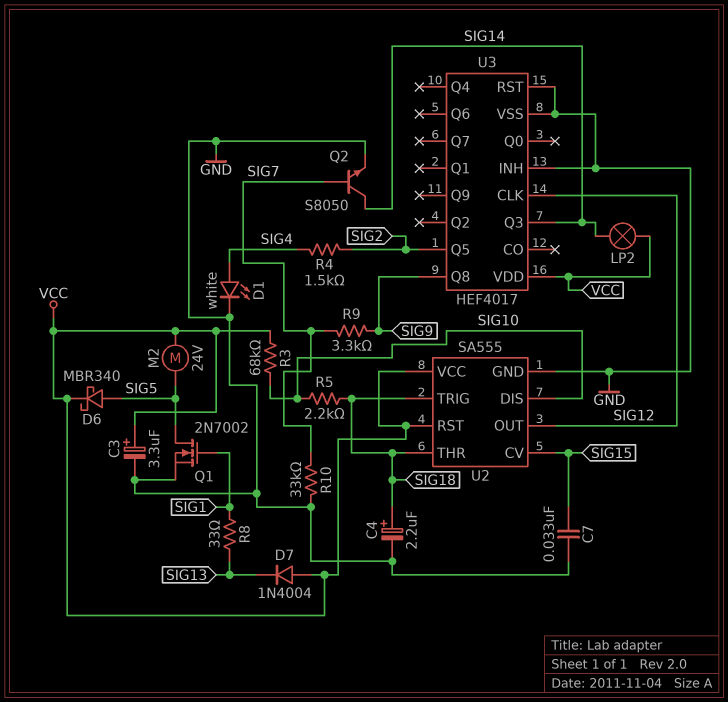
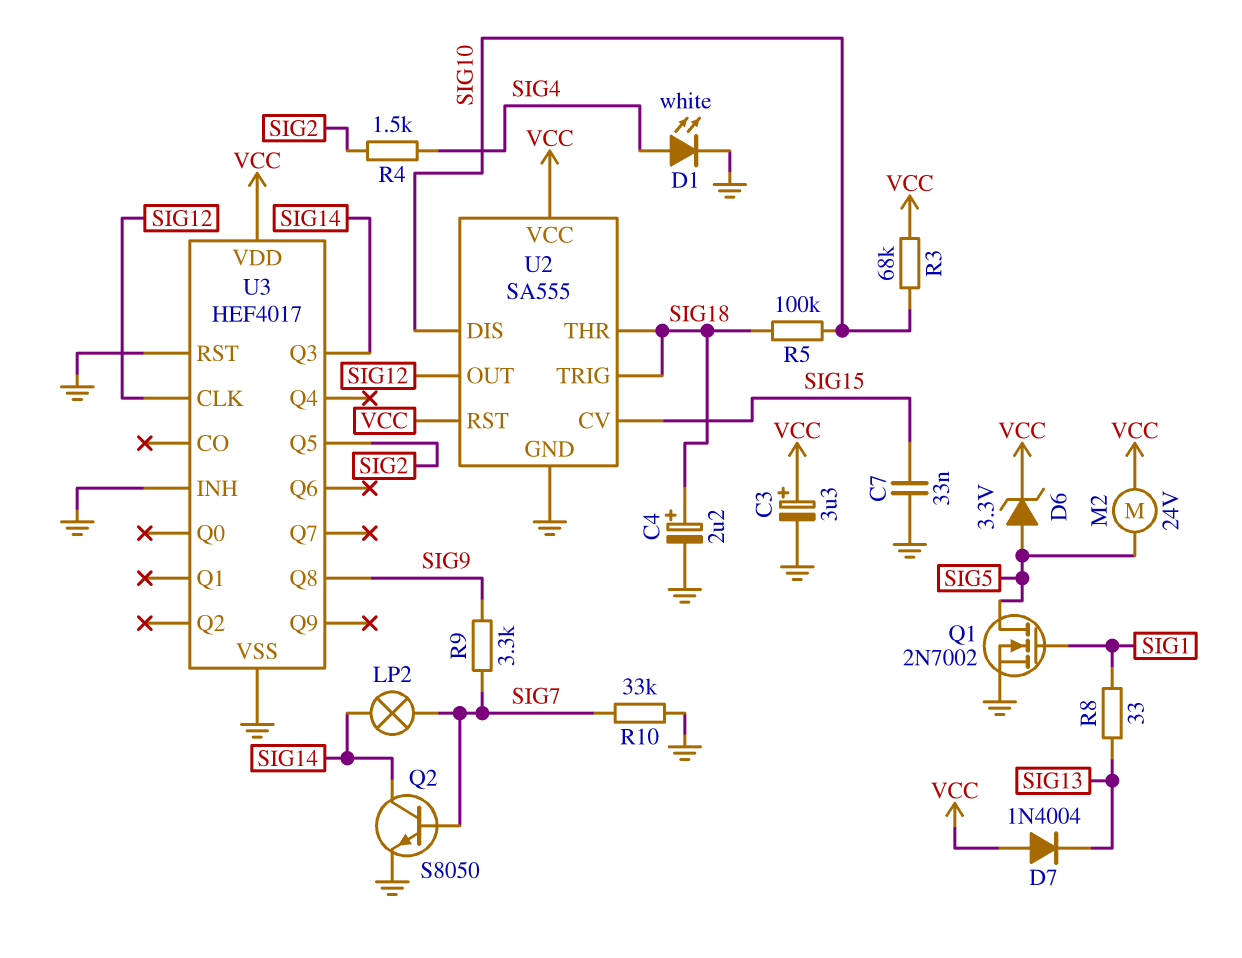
D6: schottky MBR340 (A SIG5, K VCC) -> zener 3.3V (A SIG5, K VCC)
LP2: lamp (SIG14, VCC) -> lamp (SIG7, SIG14)
R5: 2.2k (SIG10, SIG18) -> 100k (SIG10, SIG18)

